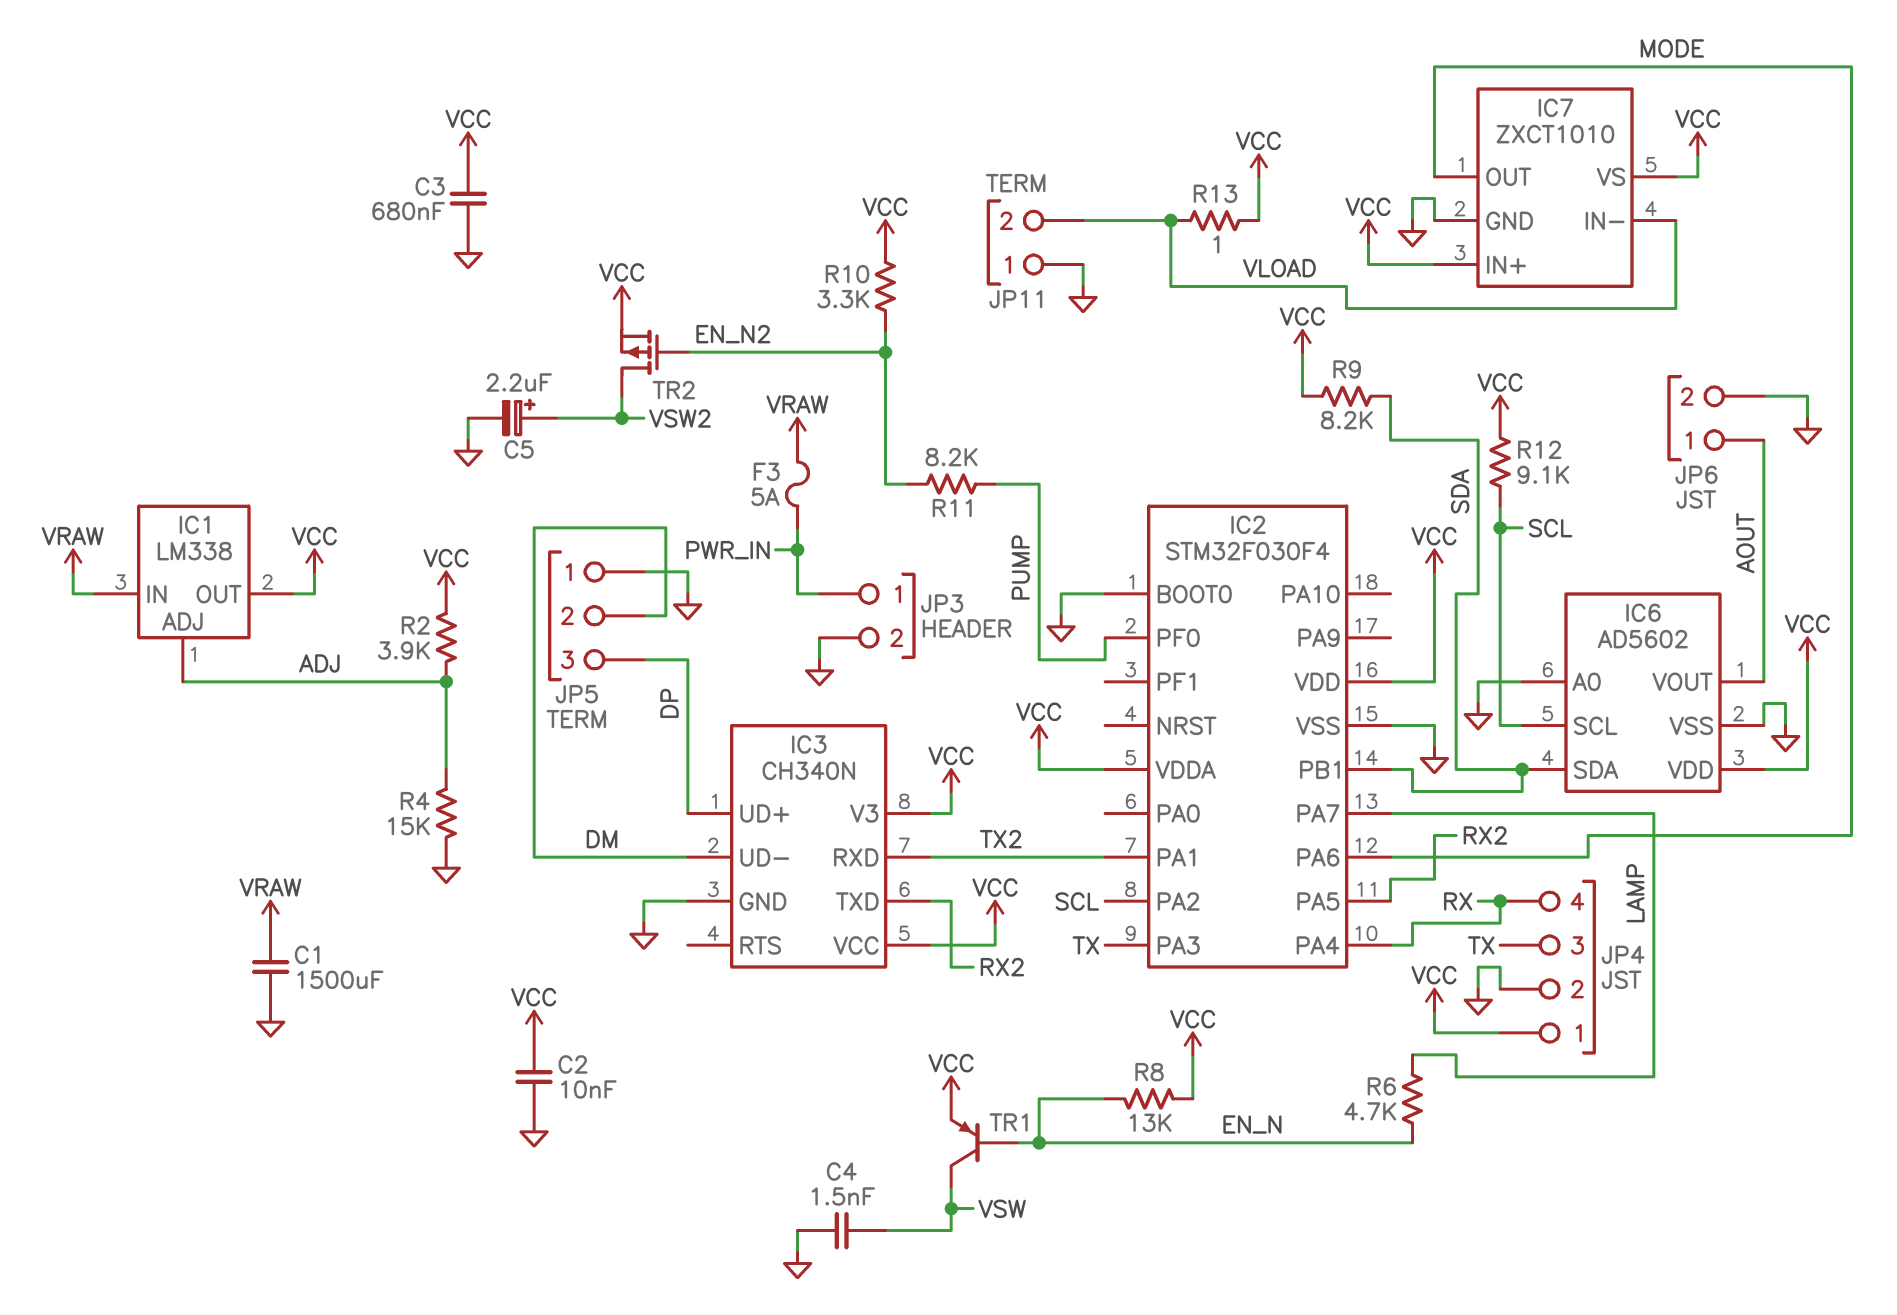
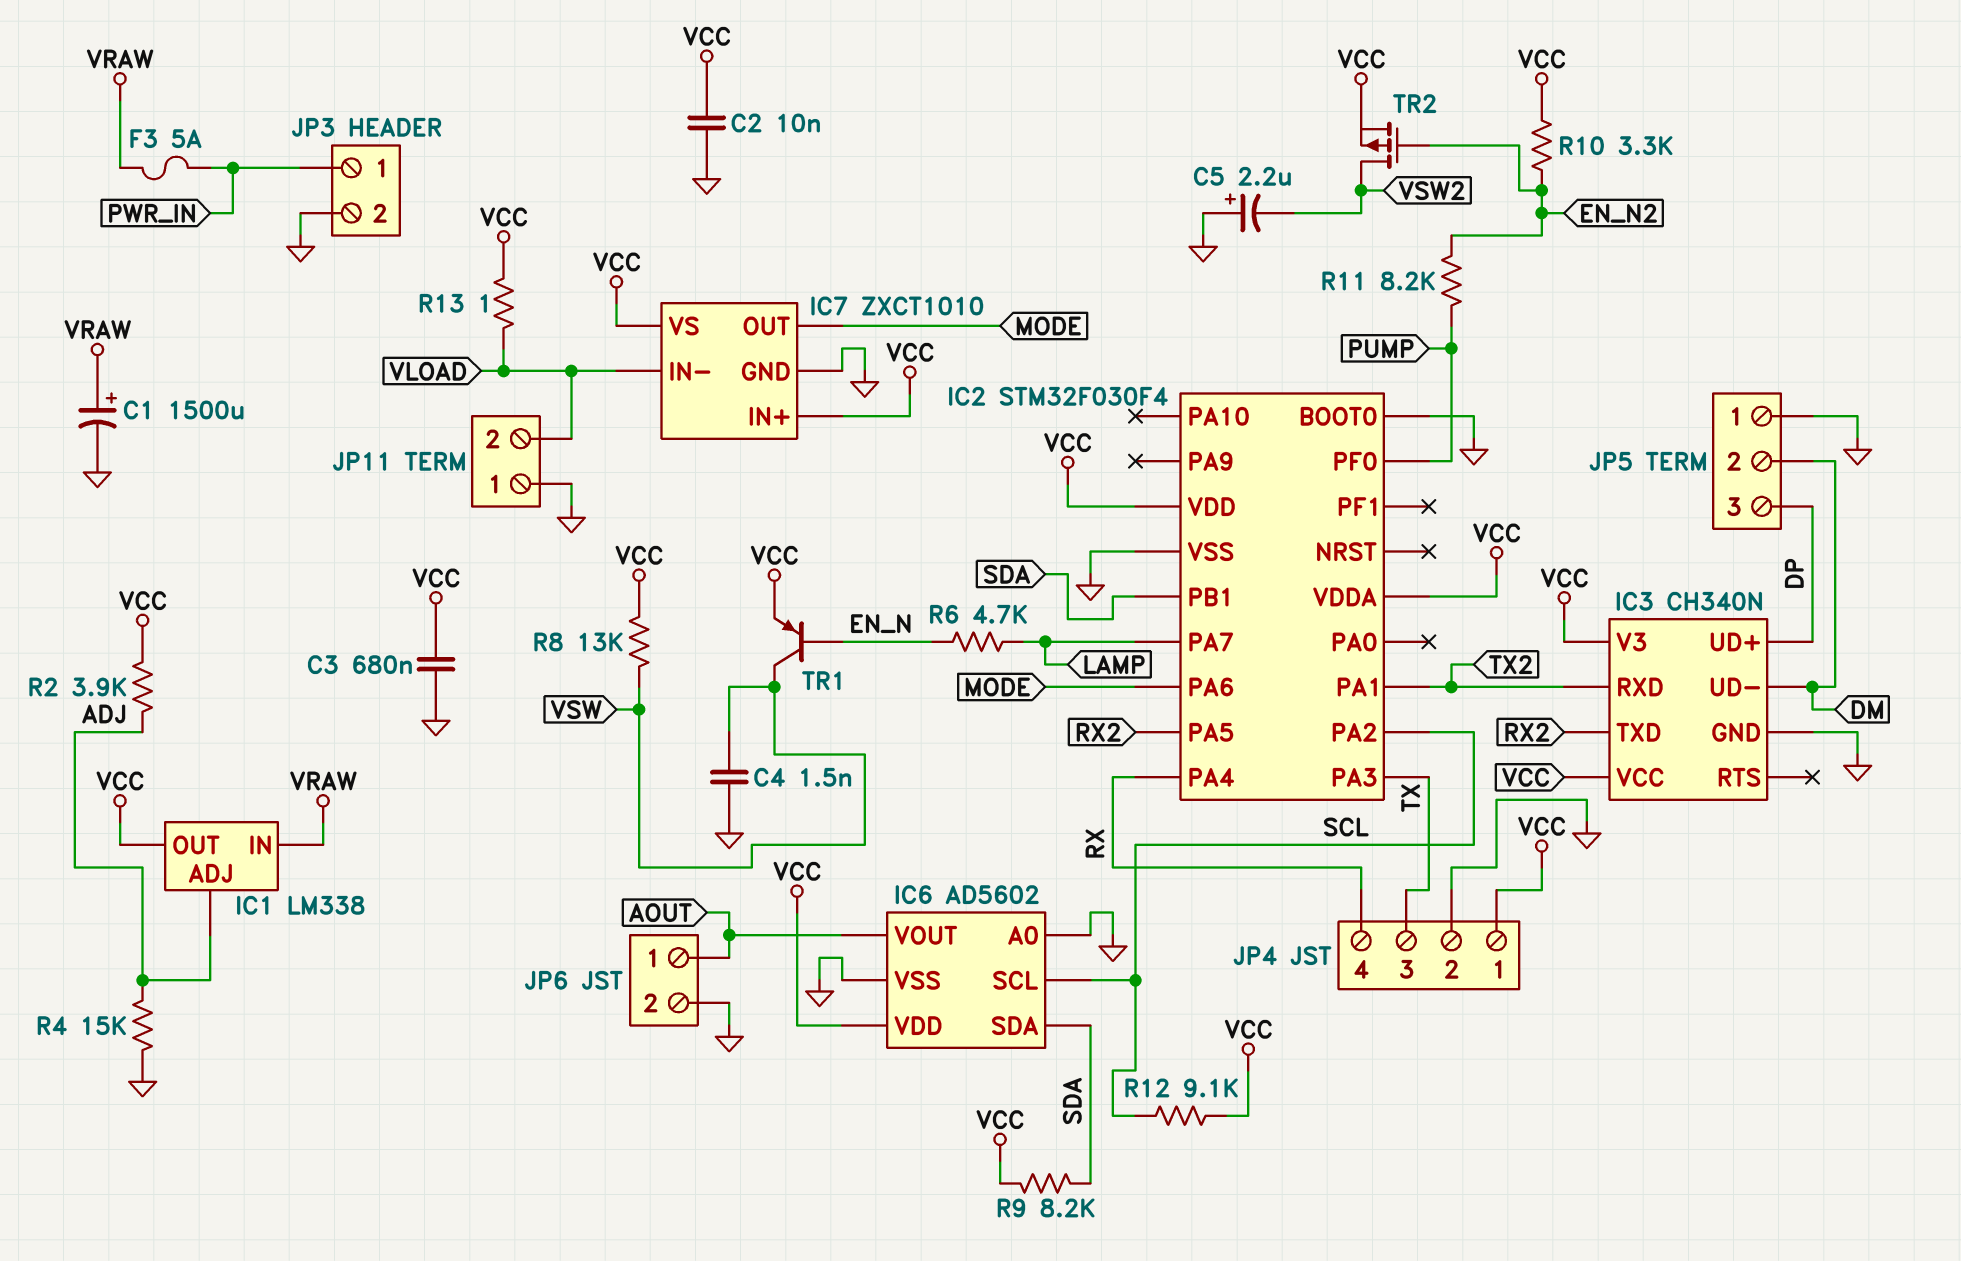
C1: 1500uF (GND, VRAW) -> 1500uF (plus VRAW, minus GND)
C5: 2.2uF (plus VSW2, minus GND) -> 2.2uF (plus GND, minus VSW2)
R8: 13k (EN_N, VCC) -> 13k (VCC, VSW)

